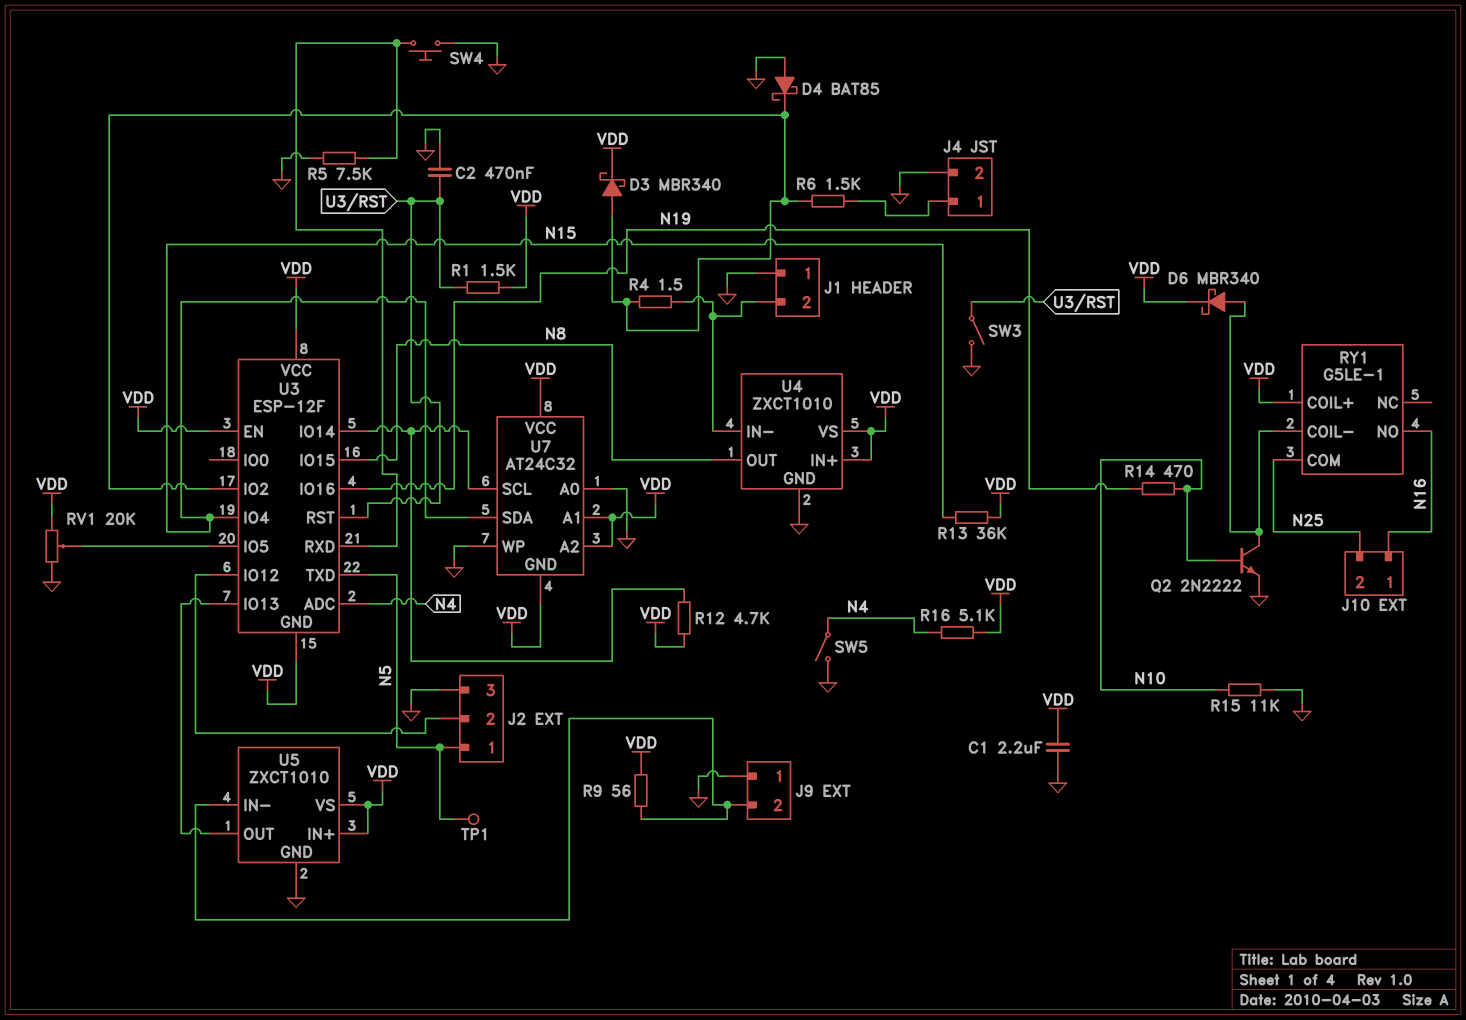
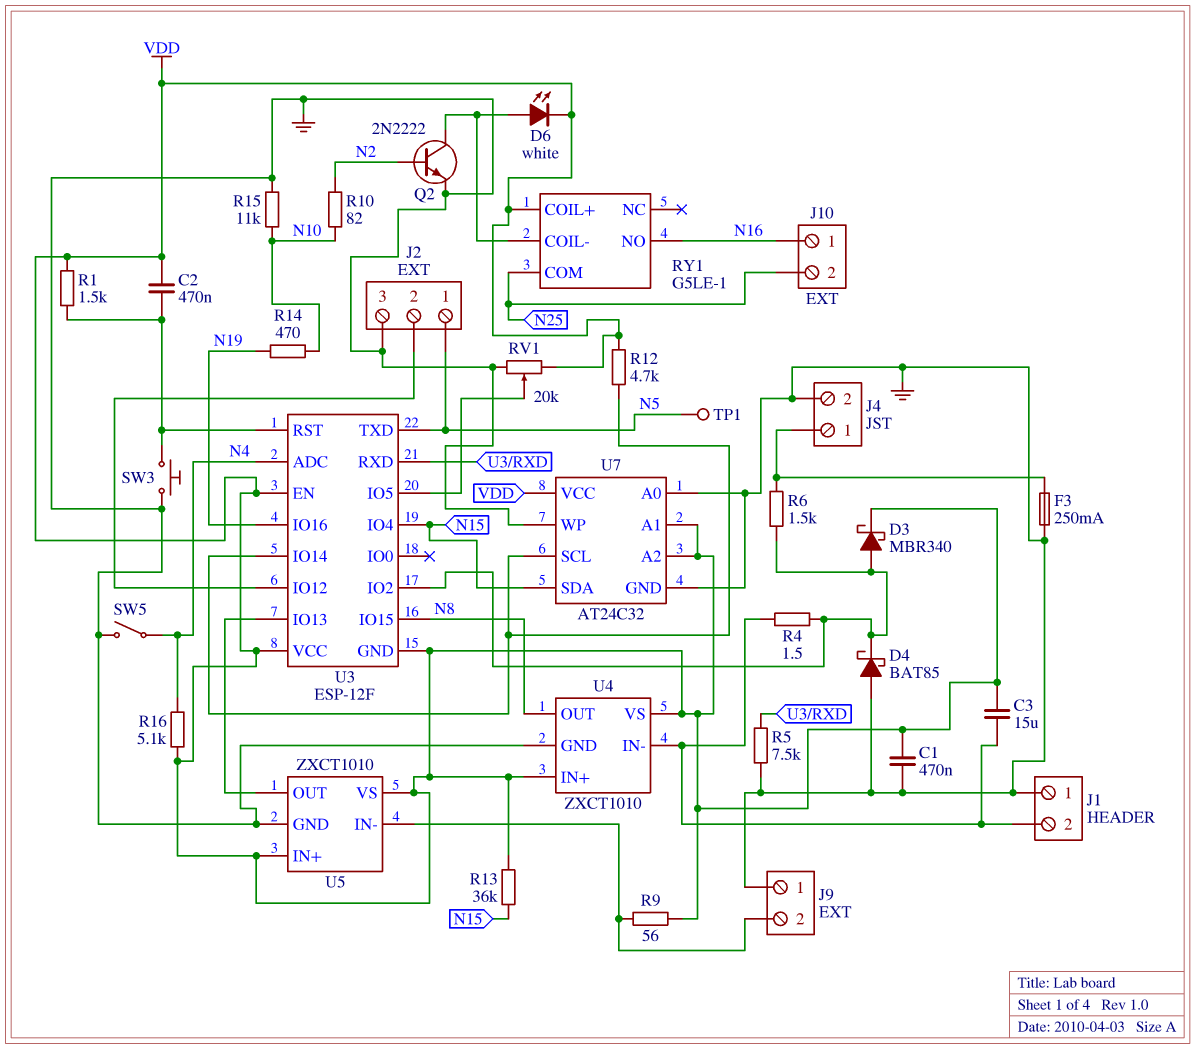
C1: 2.2uF (GND, VDD) -> 470nF (GND, VDD)
C2: 470nF (GND, U3/RST) -> 470nF (U3/RST, VDD)
C3: none -> 15uF (J1/2, VDD)
D6: schottky MBR340 (A RY1/COIL-, K VDD) -> LED white (A RY1/COIL-, K VDD)
F3: none -> 250mA (GND, J4/1)
Q2: NPN 2N2222 (B N10, C RY1/COIL-, E GND) -> NPN 2N2222 (B N2, C RY1/COIL-, E GND)
R10: none -> 82 (N2, N10)
SW3: switch (GND, U3/RST) -> button (GND, U3/RST)
SW4: button (GND, U3/RXD) -> none
U7 pin GND: VDD -> GND

